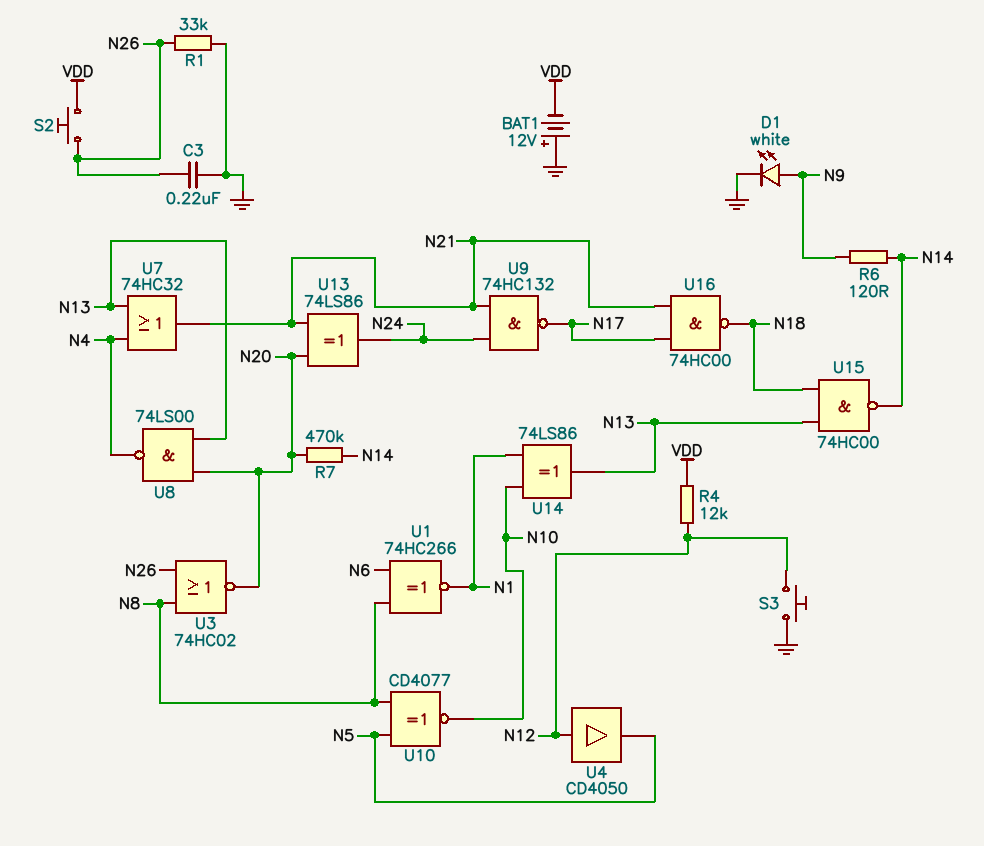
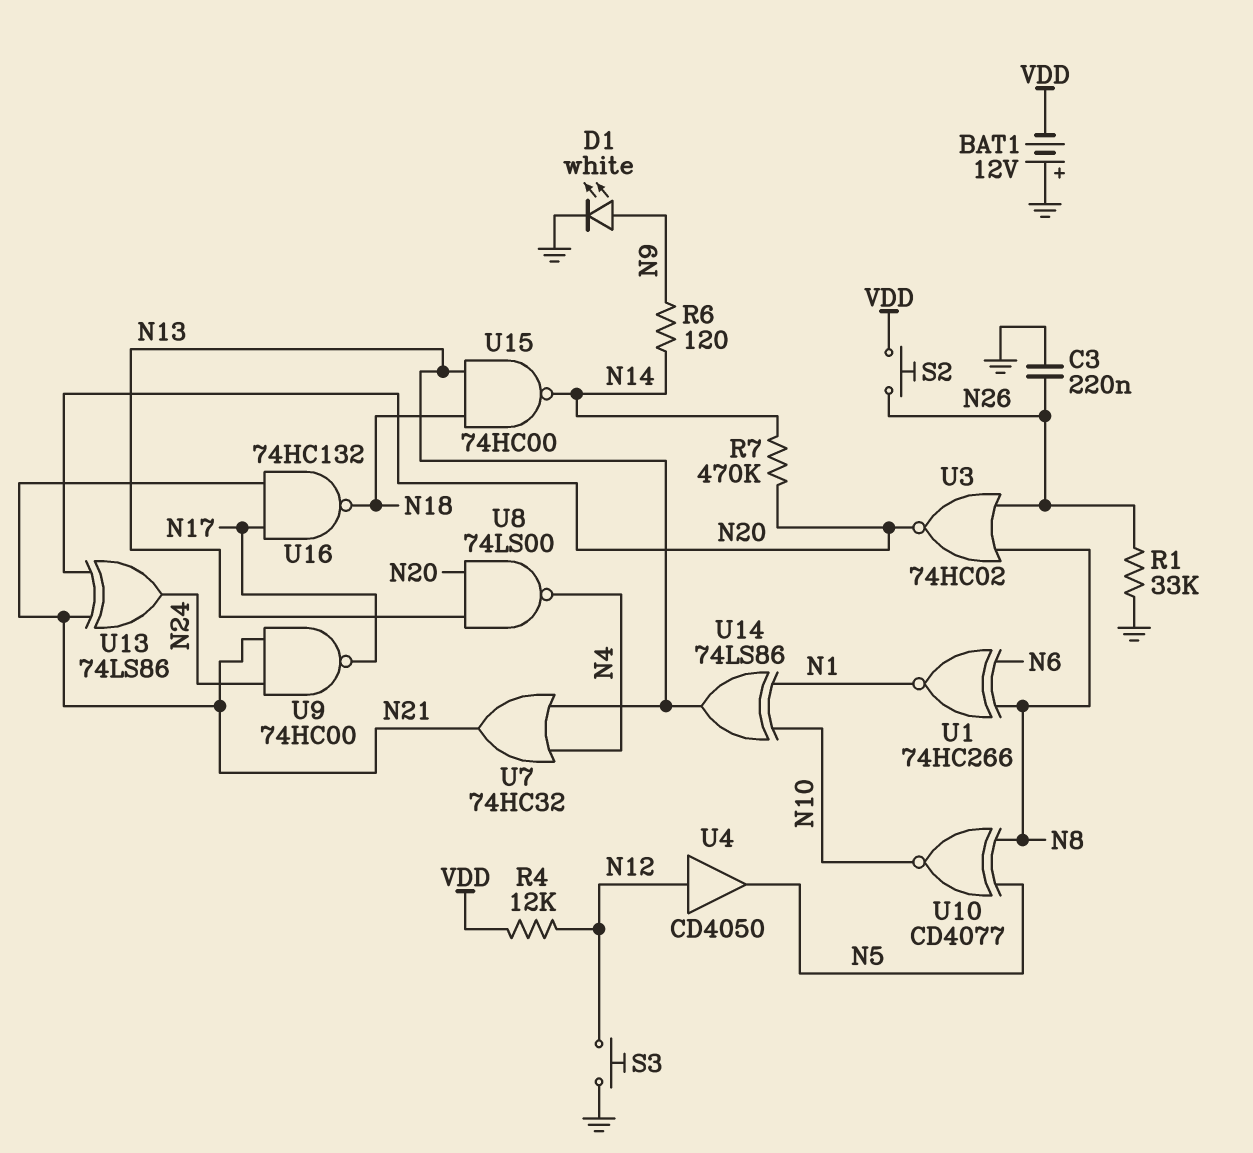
U9: NAND 74HC132 (in N21, in N24, out N17) -> NAND 74HC00 (in N21, in N24, out N17)
U16: NAND 74HC00 (in N17, in N21, out N18) -> NAND 74HC132 (in N17, in N21, out N18)

